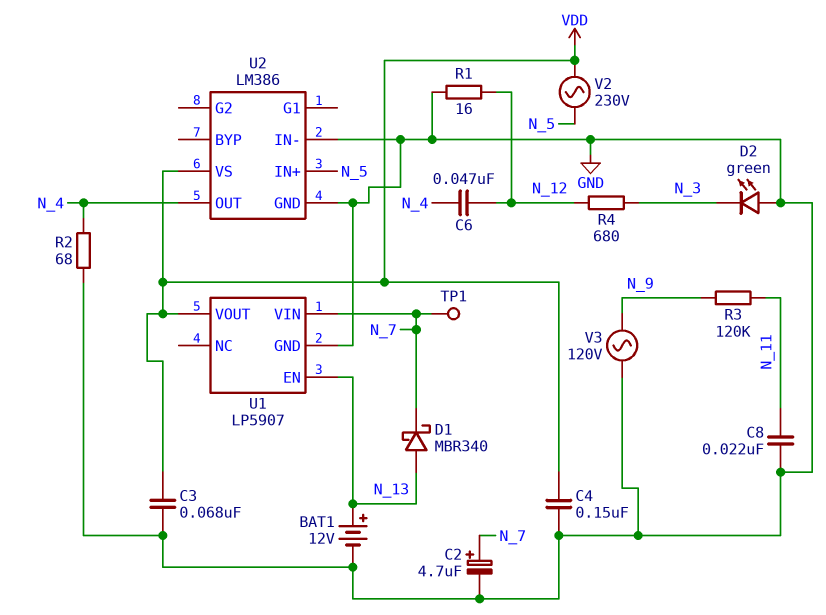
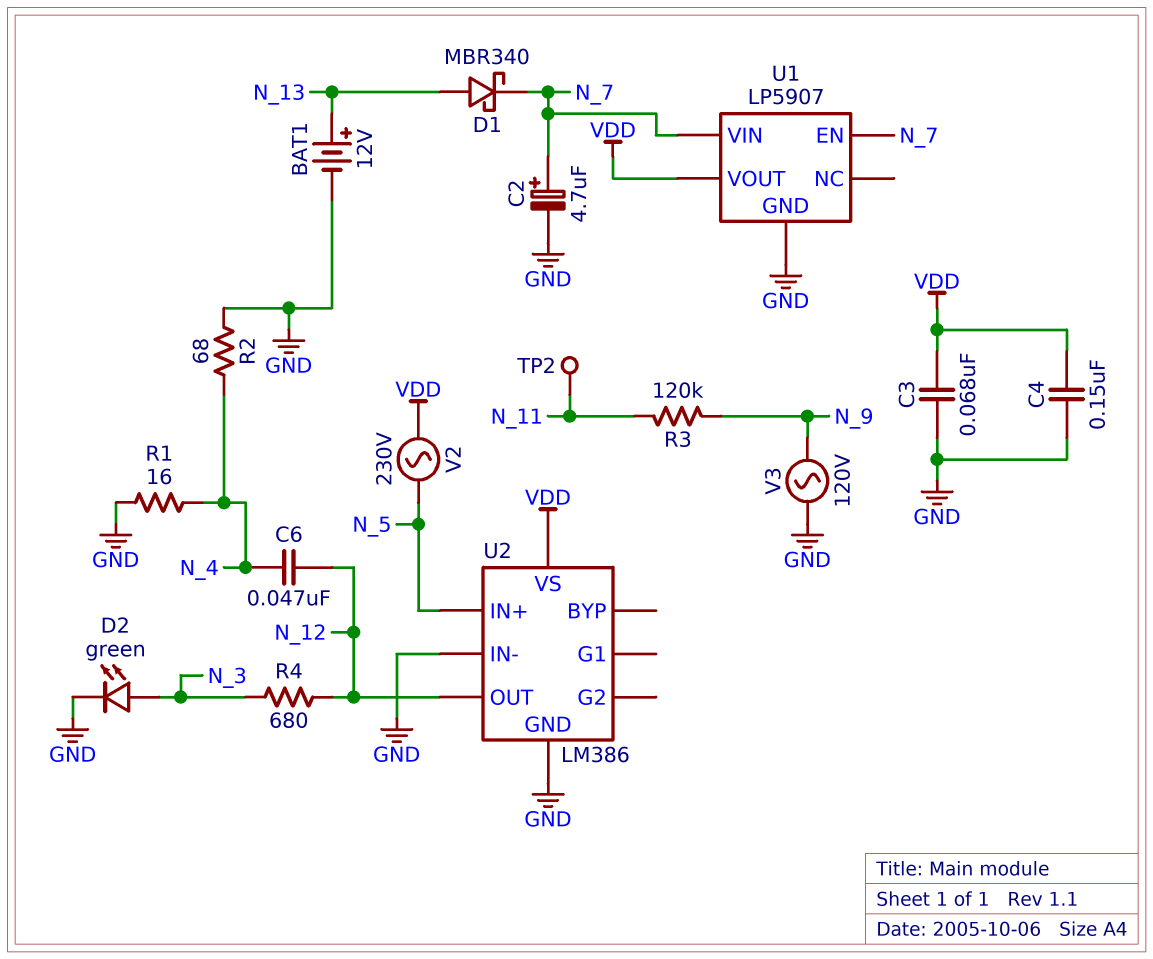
C8: 22nF (GND, N_11) -> none
D2: LED green (A GND, K N_3) -> LED green (A N_3, K GND)
R1: 16 (GND, N_12) -> 16 (GND, N_4)
TP1: test point (N_7) -> none
TP2: none -> test point (N_11)
U1 pin EN: N_13 -> N_7
U2 pin OUT: N_4 -> N_12

